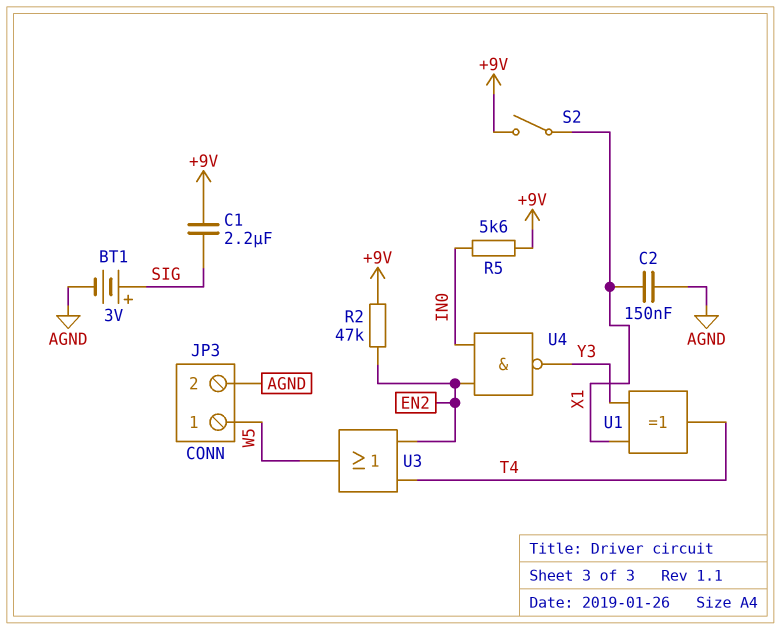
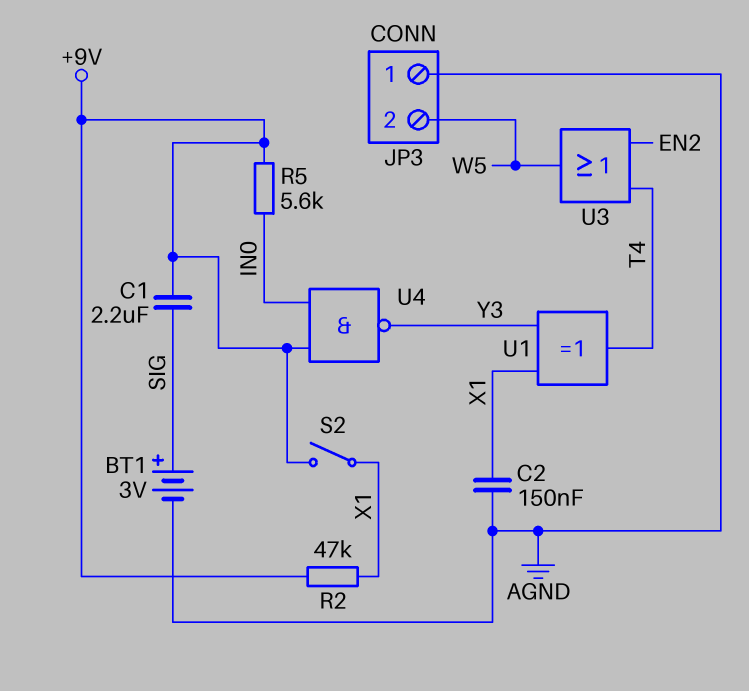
JP3 pin 1: W5 -> AGND
JP3 pin 2: AGND -> W5
R2: 47k (+9V, EN2) -> 47k (+9V, X1)
U4: NAND (in EN2, in IN0, out Y3) -> NAND (in +9V, in IN0, out Y3)

